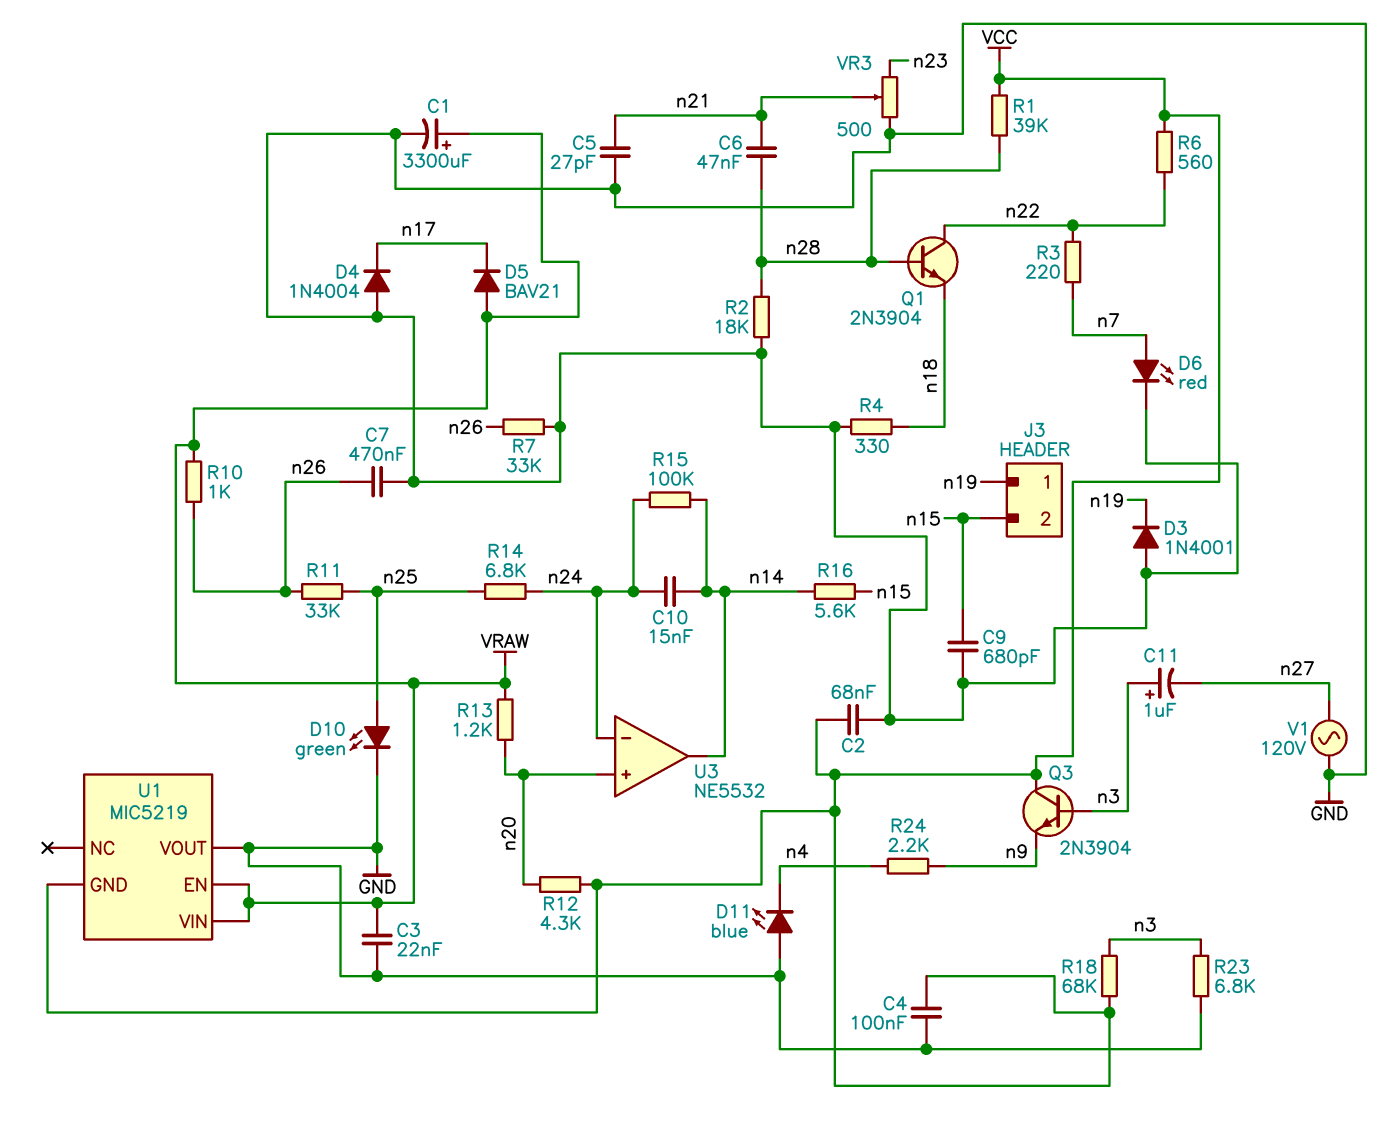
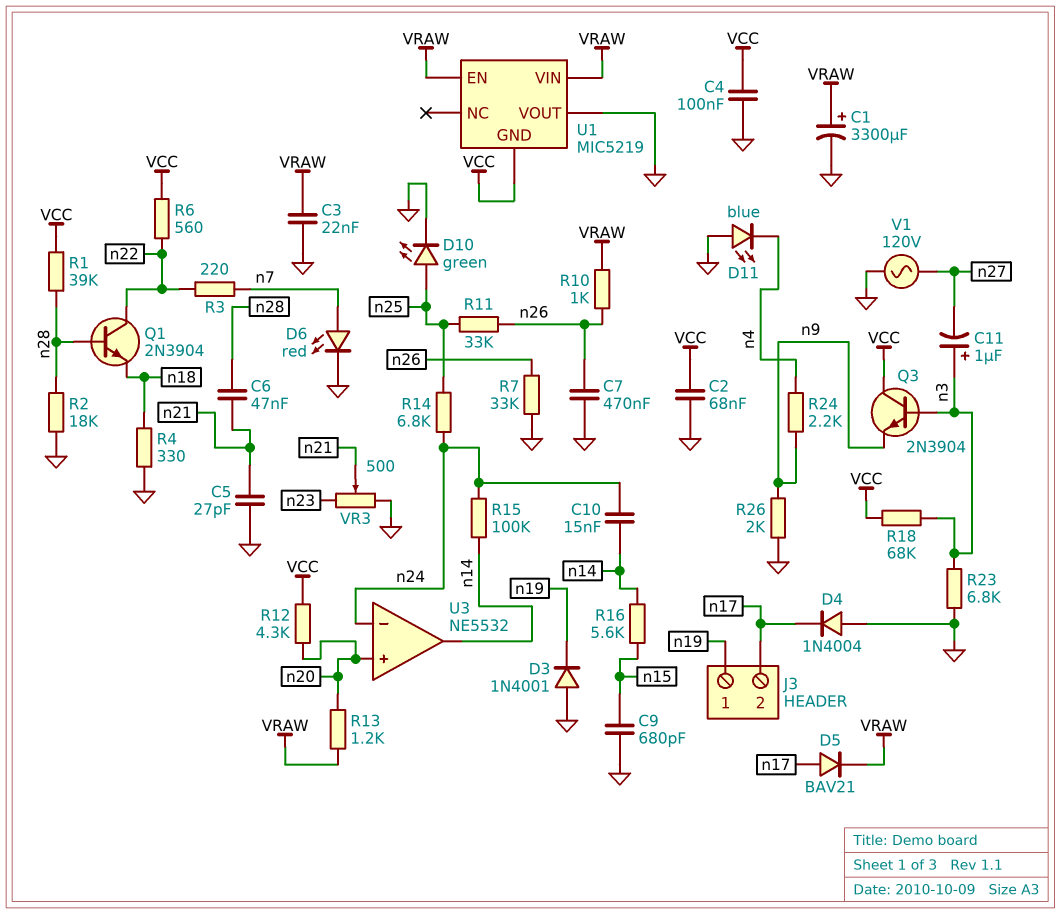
D5: diode BAV21 (A VRAW, K n17) -> diode BAV21 (A n17, K VRAW)
J3 pin 2: n15 -> n17
R26: none -> 2k (GND, n9)

